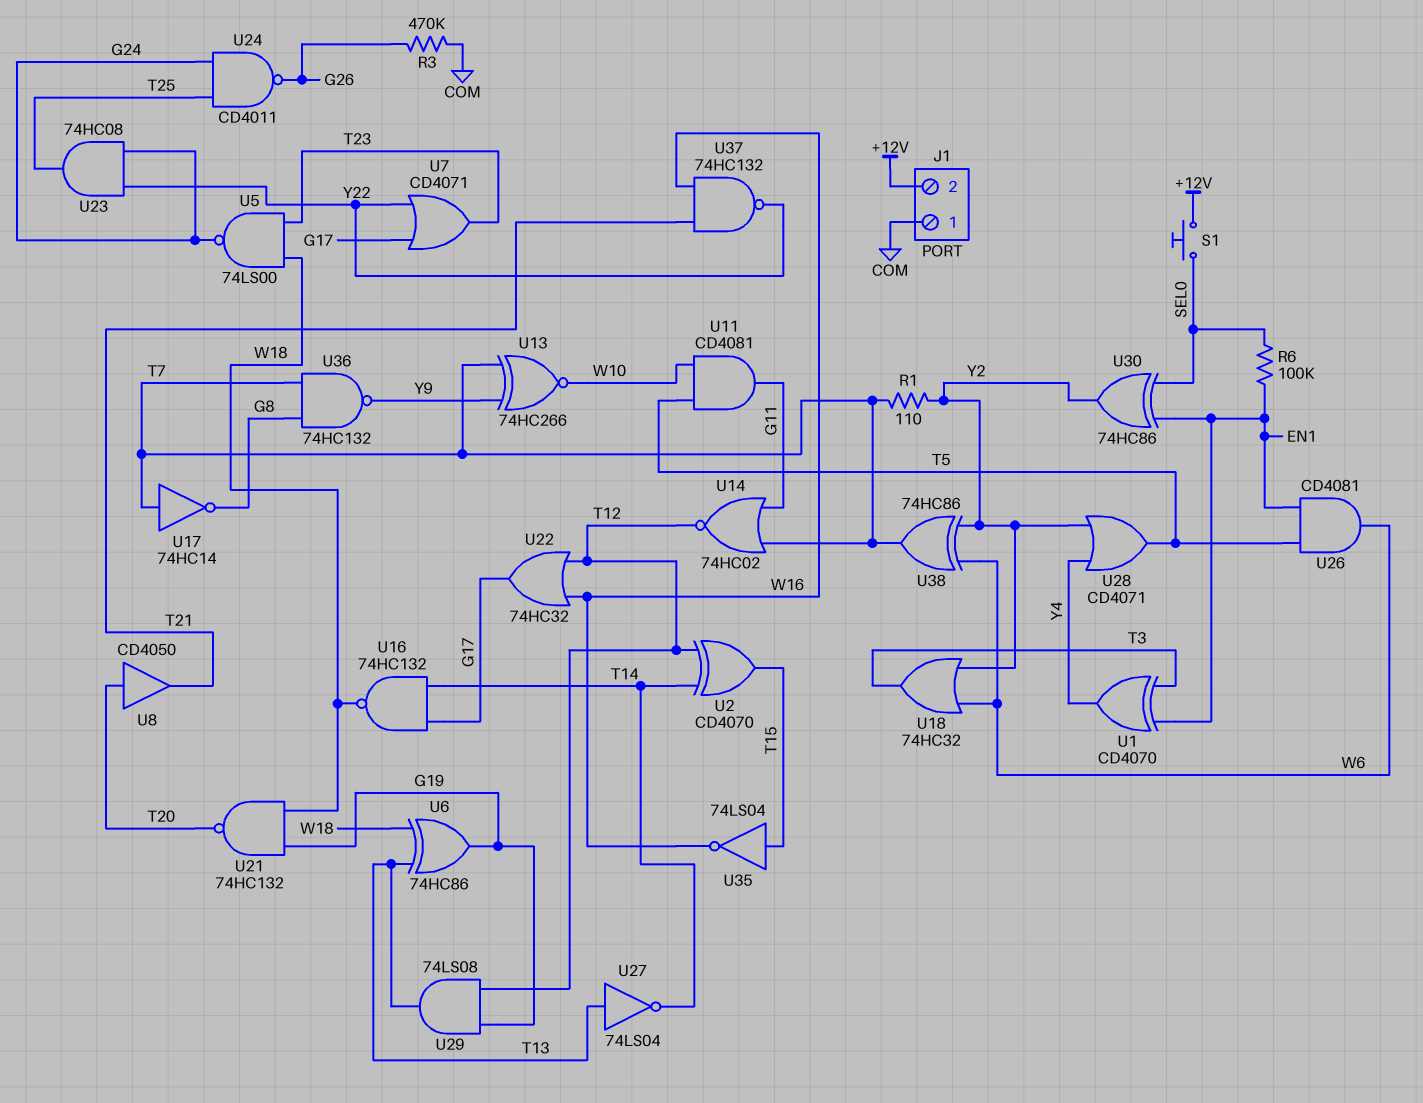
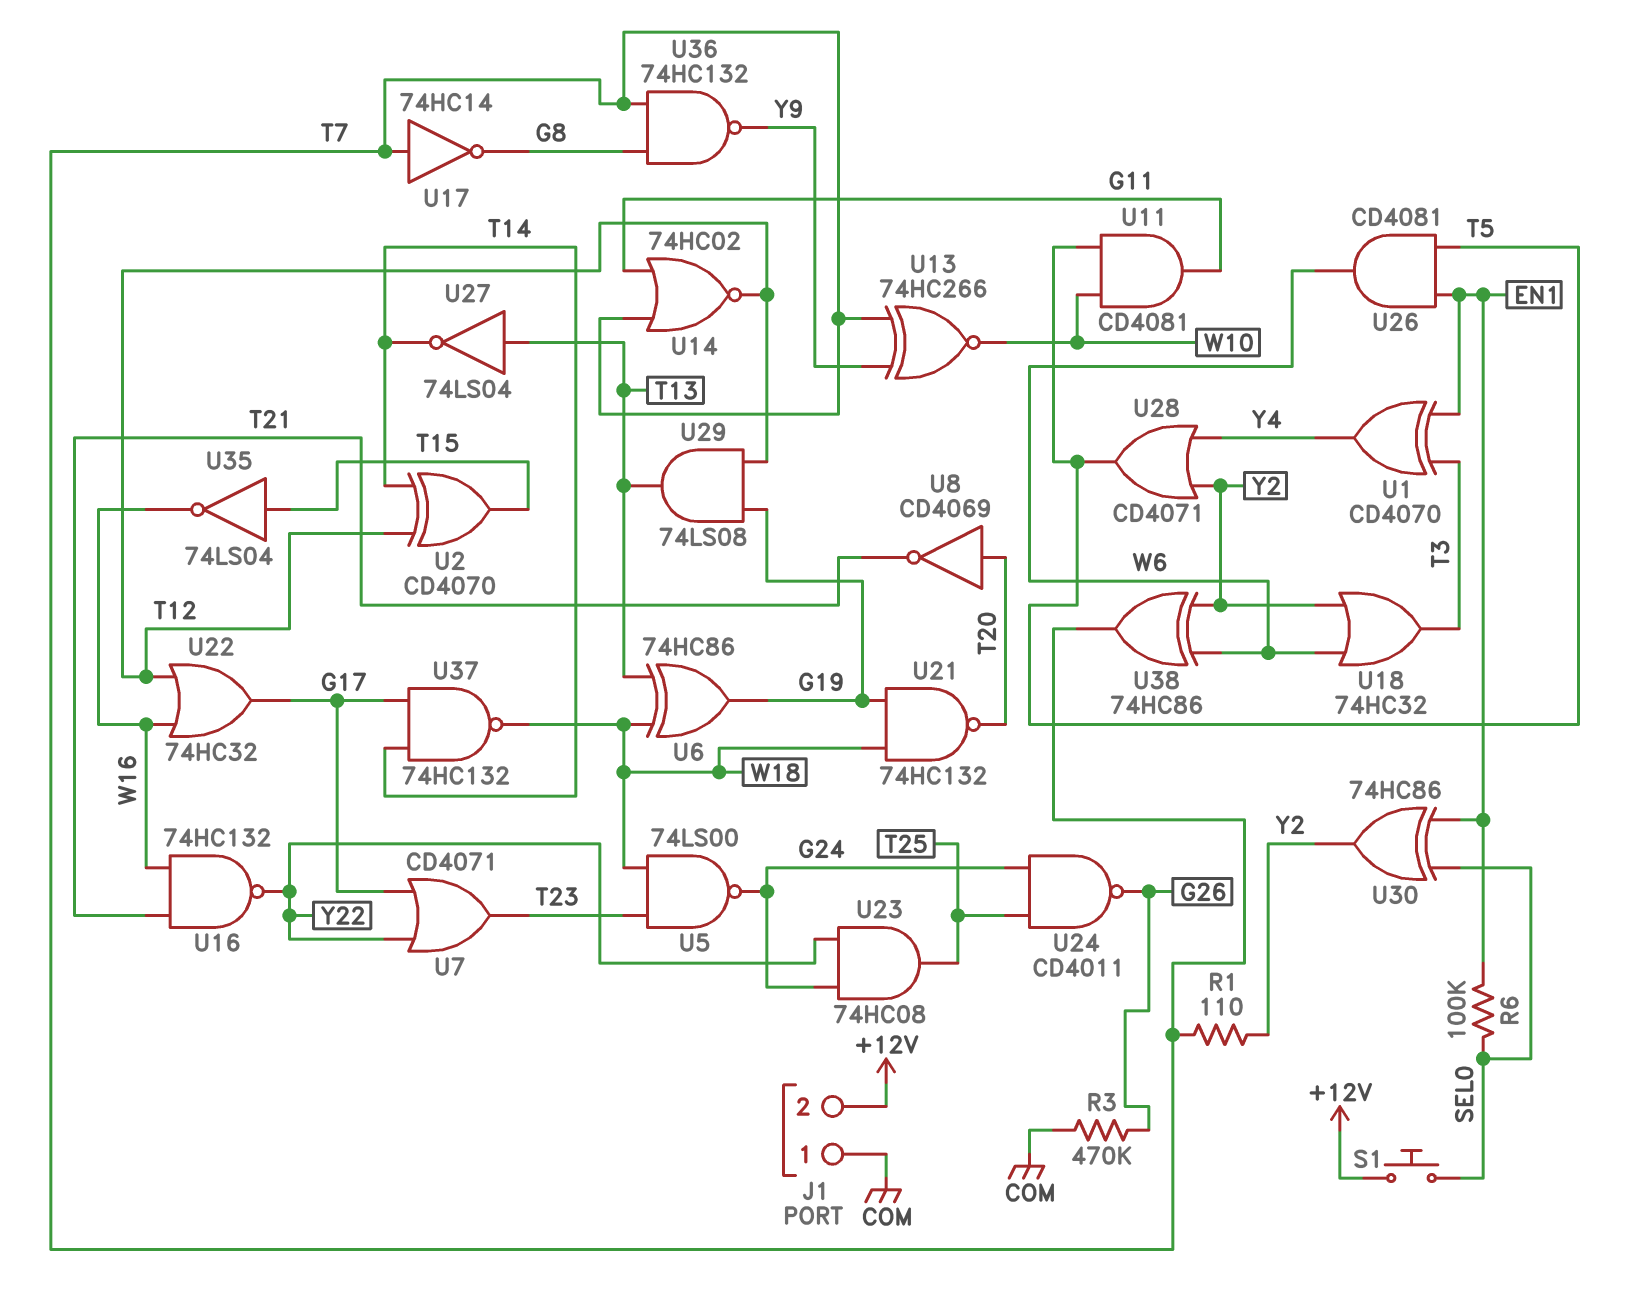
U8: buffer CD4050 (in T20, out T21) -> NOT CD4069 (in T20, out T21)
U16: NAND 74HC132 (in G17, in T14, out W18) -> NAND 74HC132 (in T21, in W16, out Y22)
U37: NAND 74HC132 (in T21, in W16, out Y22) -> NAND 74HC132 (in G17, in T14, out W18)

